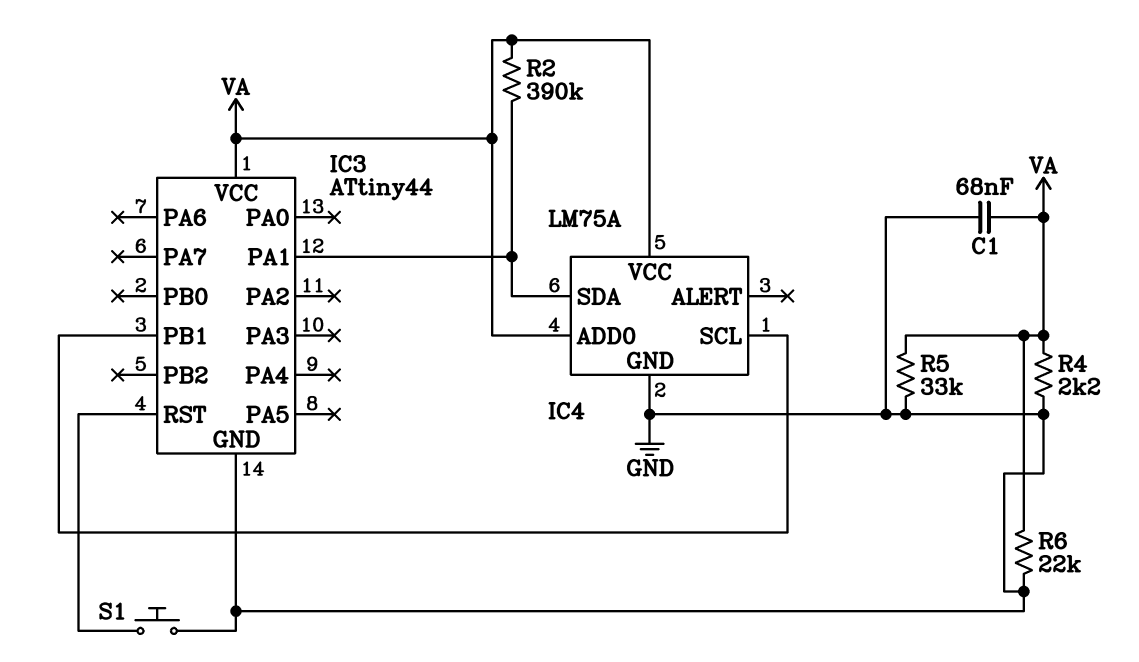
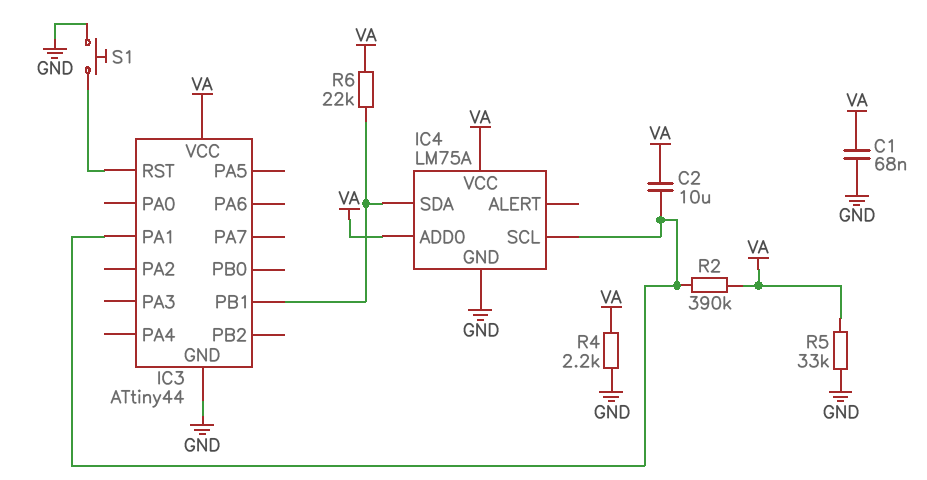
C2: none -> 10uF (IC3/PA1, VA)
IC4 pin SCL: IC3/PB1 -> IC3/PA1
IC4 pin SDA: IC3/PA1 -> IC3/PB1
R6: 22k (GND, VA) -> 22k (IC3/PB1, VA)

